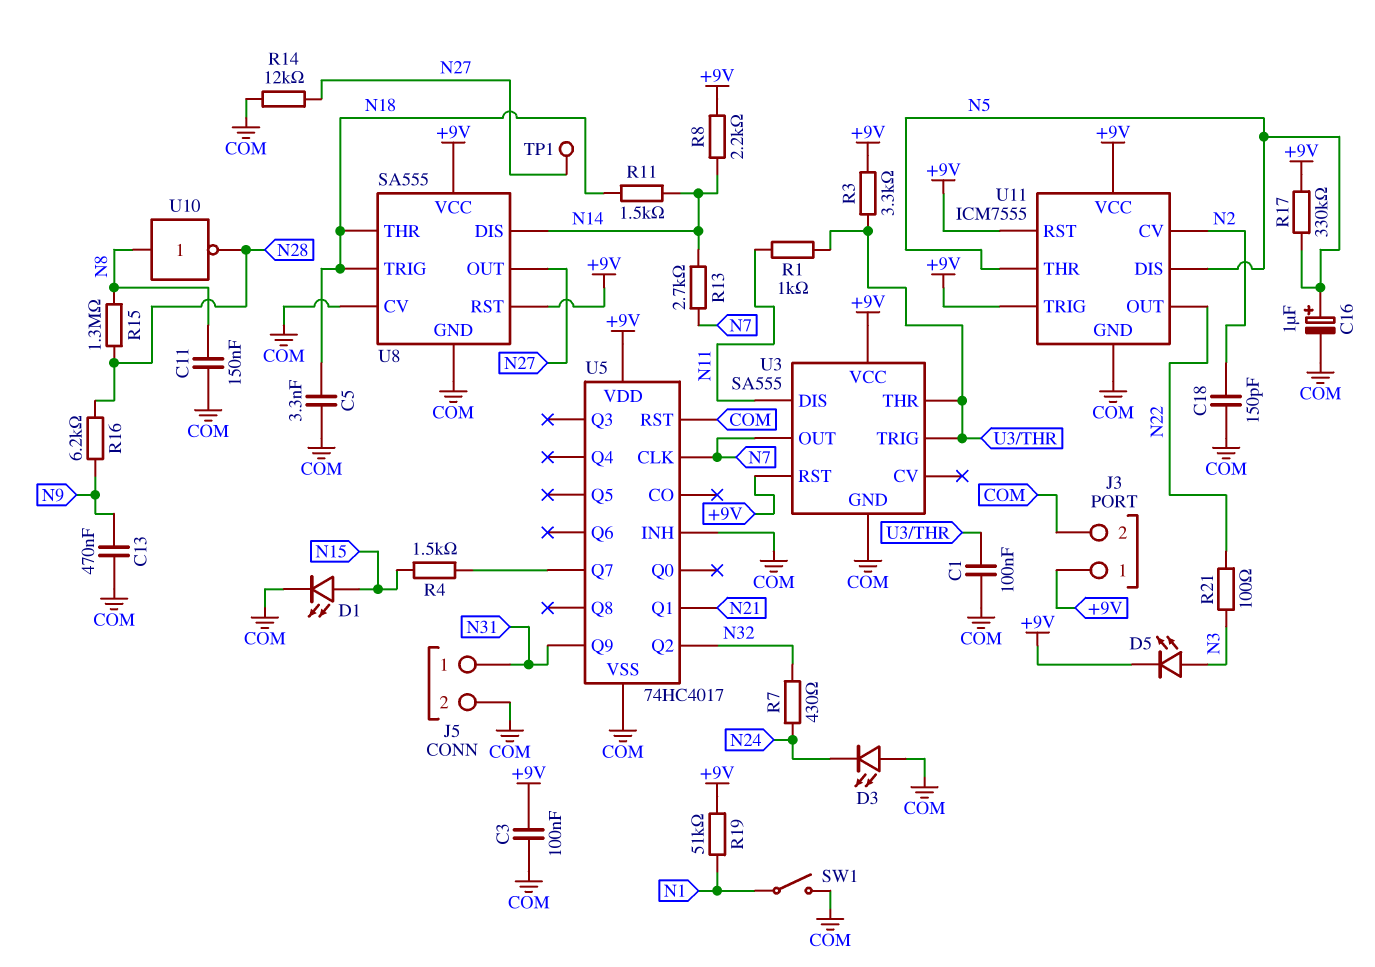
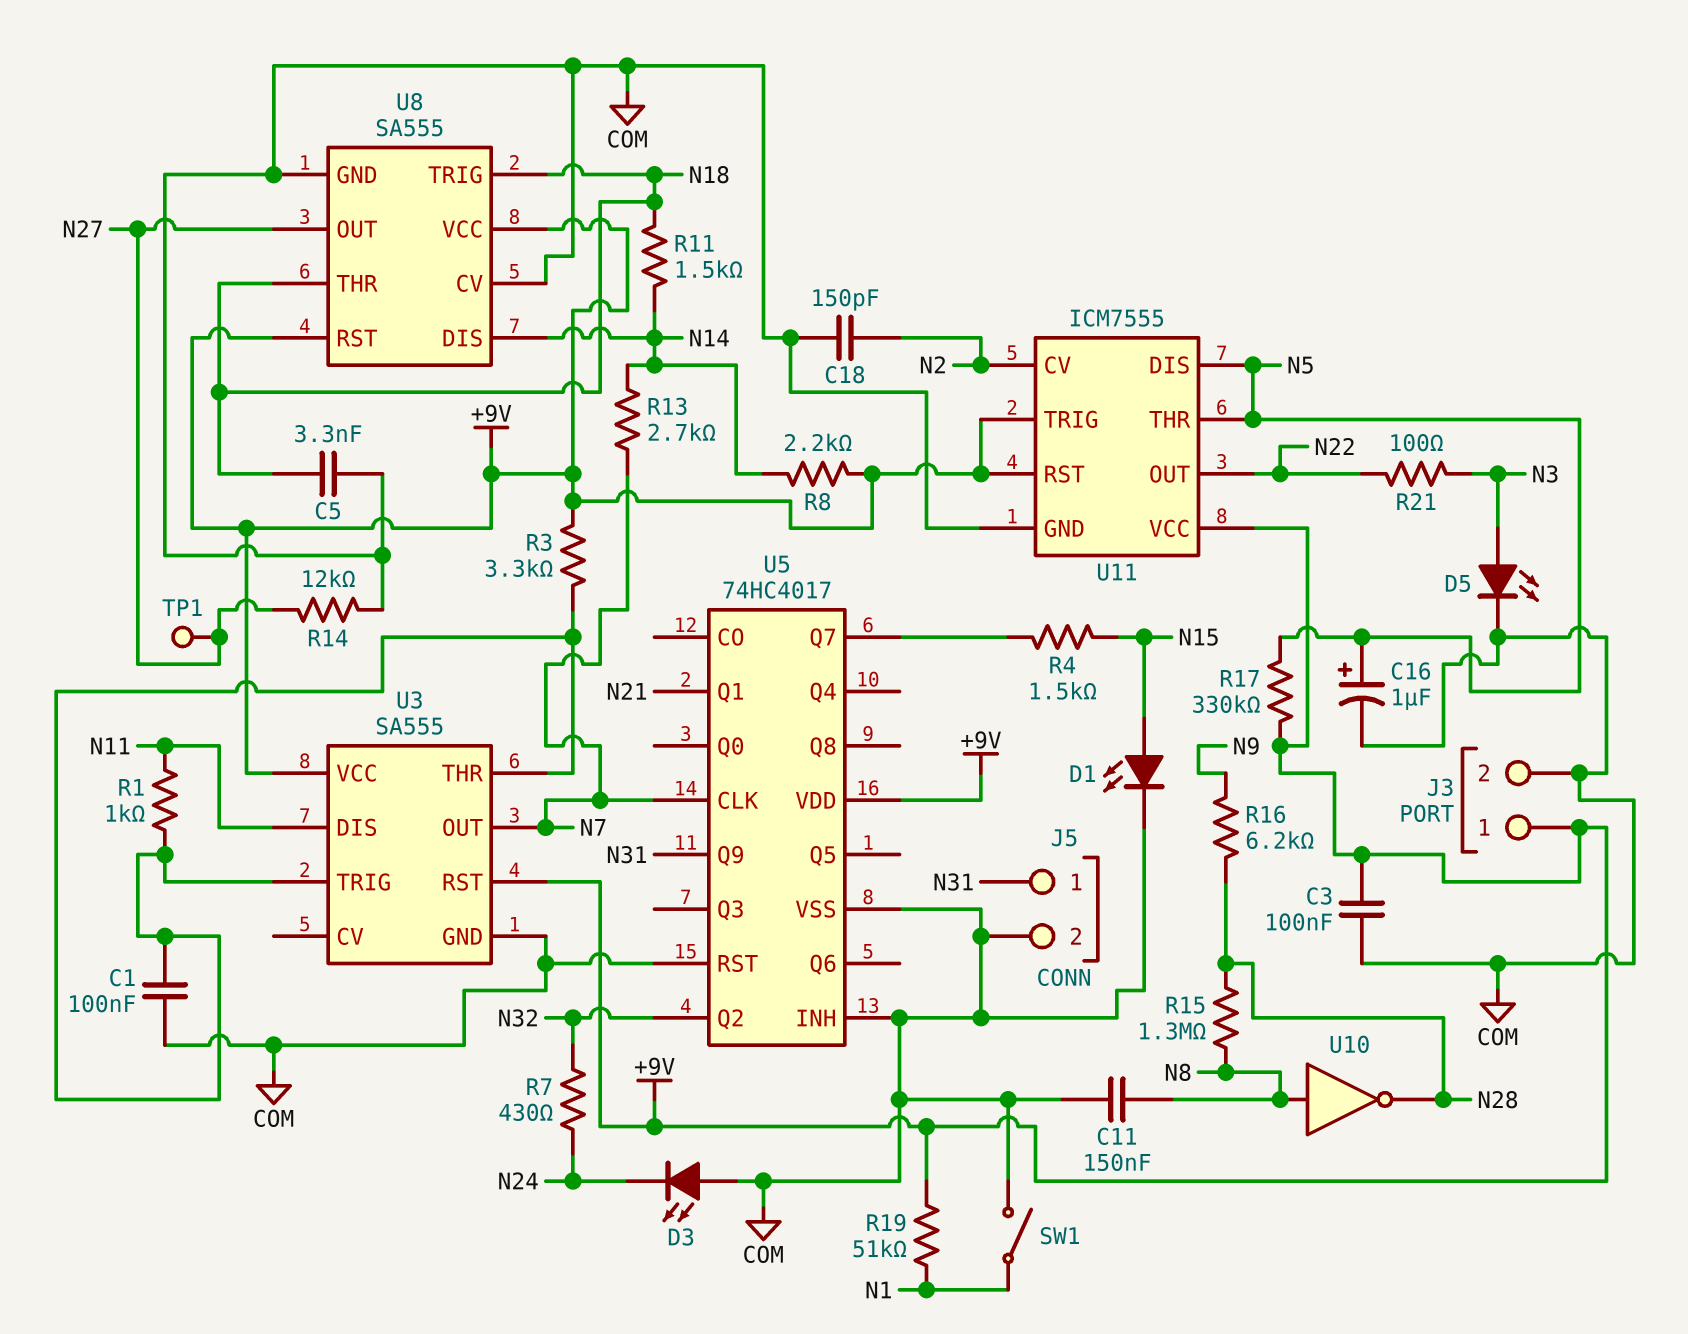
C13: 470nF (COM, N9) -> none
D5: LED (A N3, K +9V) -> LED (A N3, K COM)

